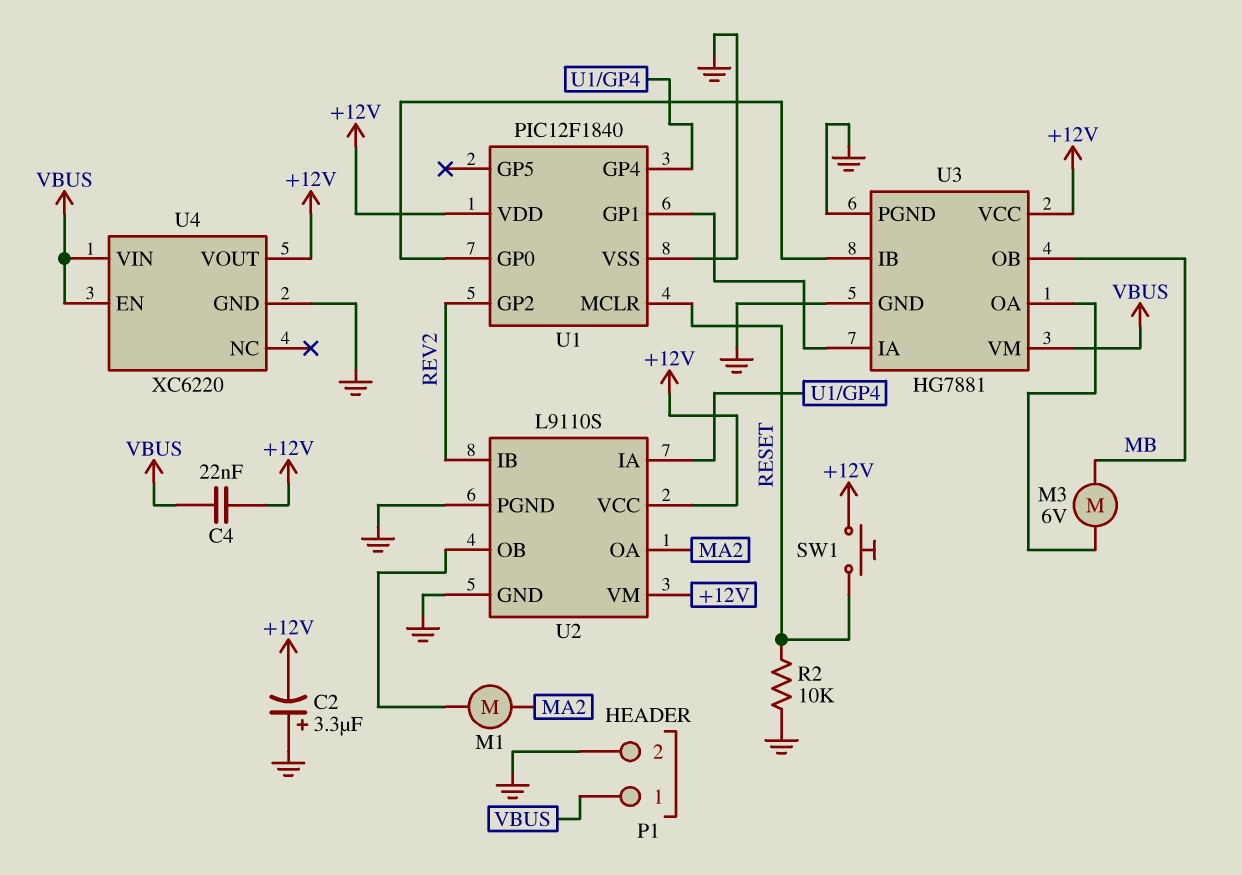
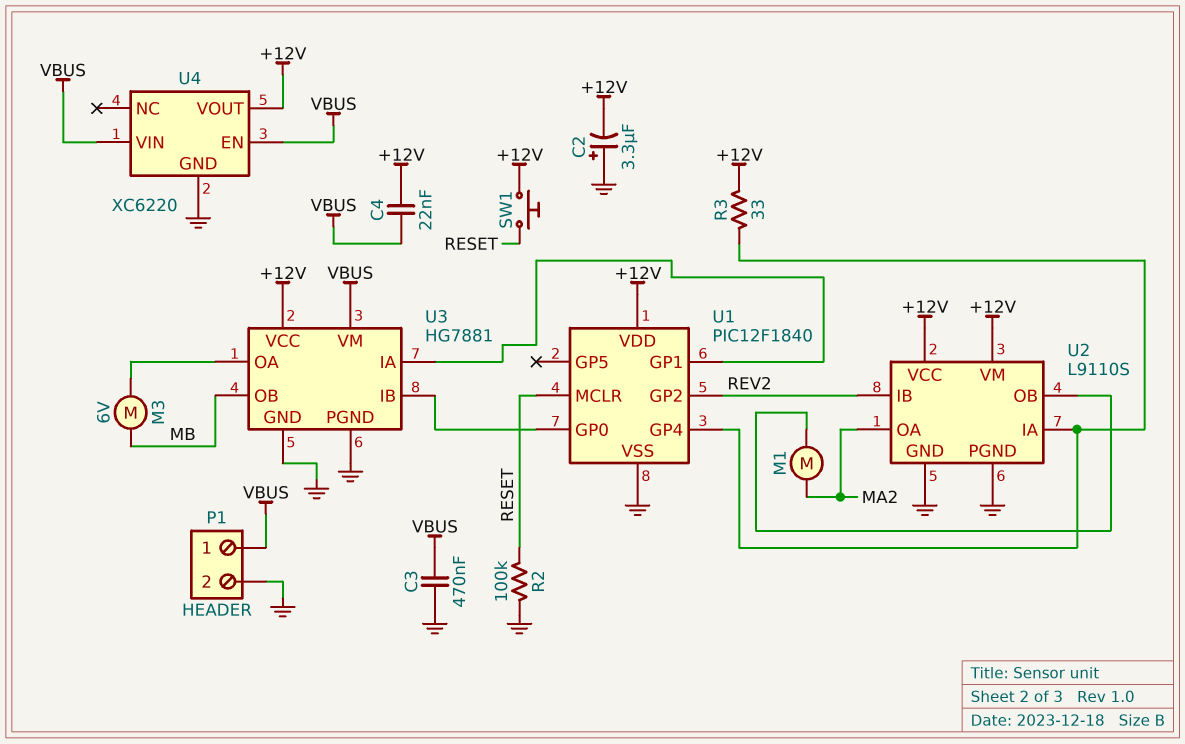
C3: none -> 470nF (GND, VBUS)
R2: 10k (GND, RESET) -> 100k (GND, RESET)
R3: none -> 33 (+12V, U1/GP4)

